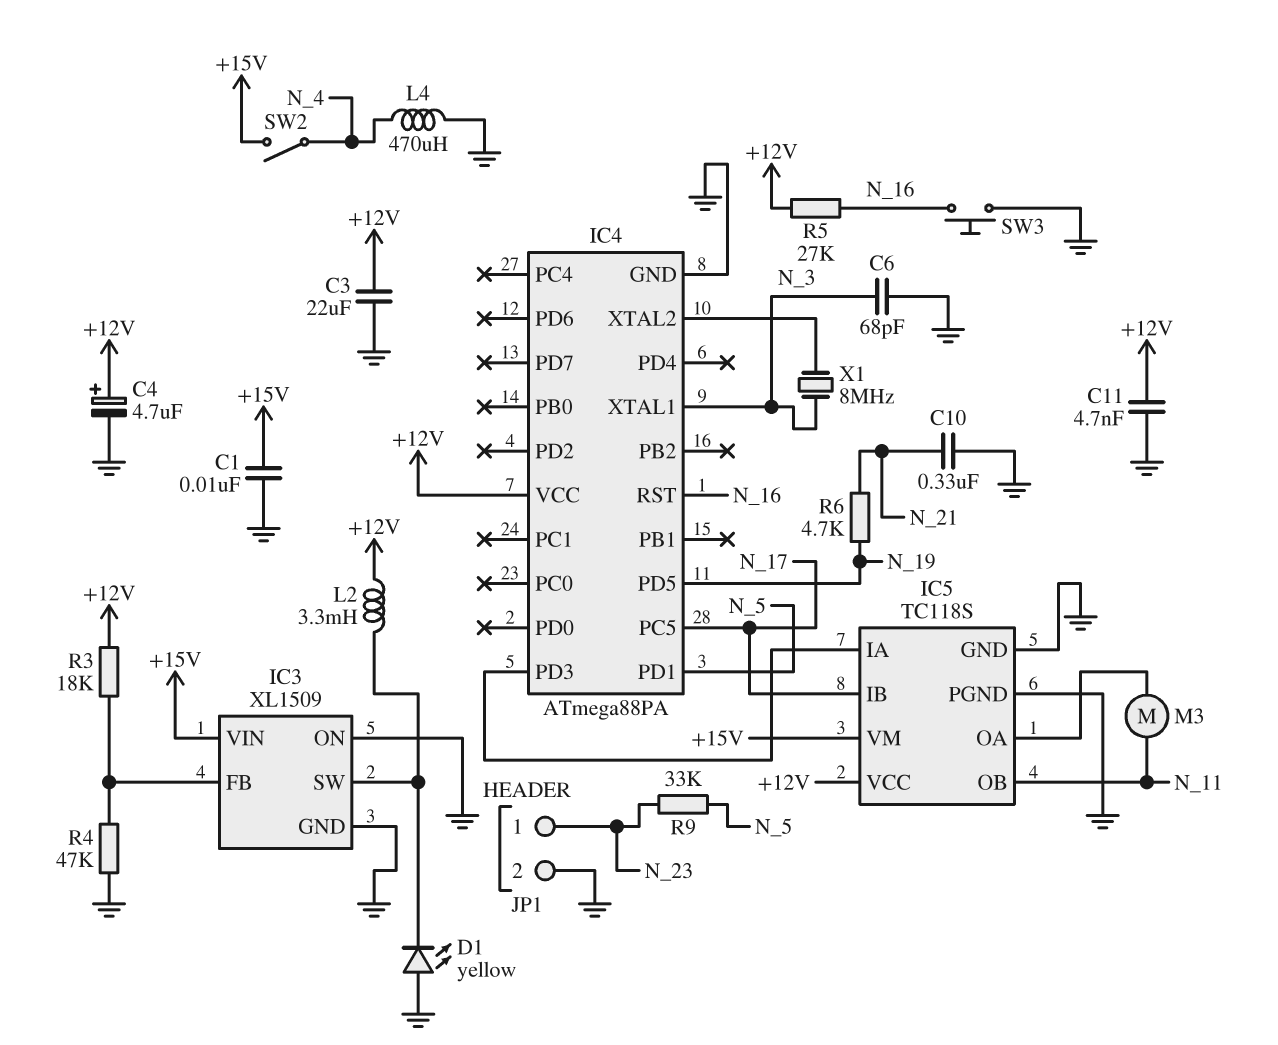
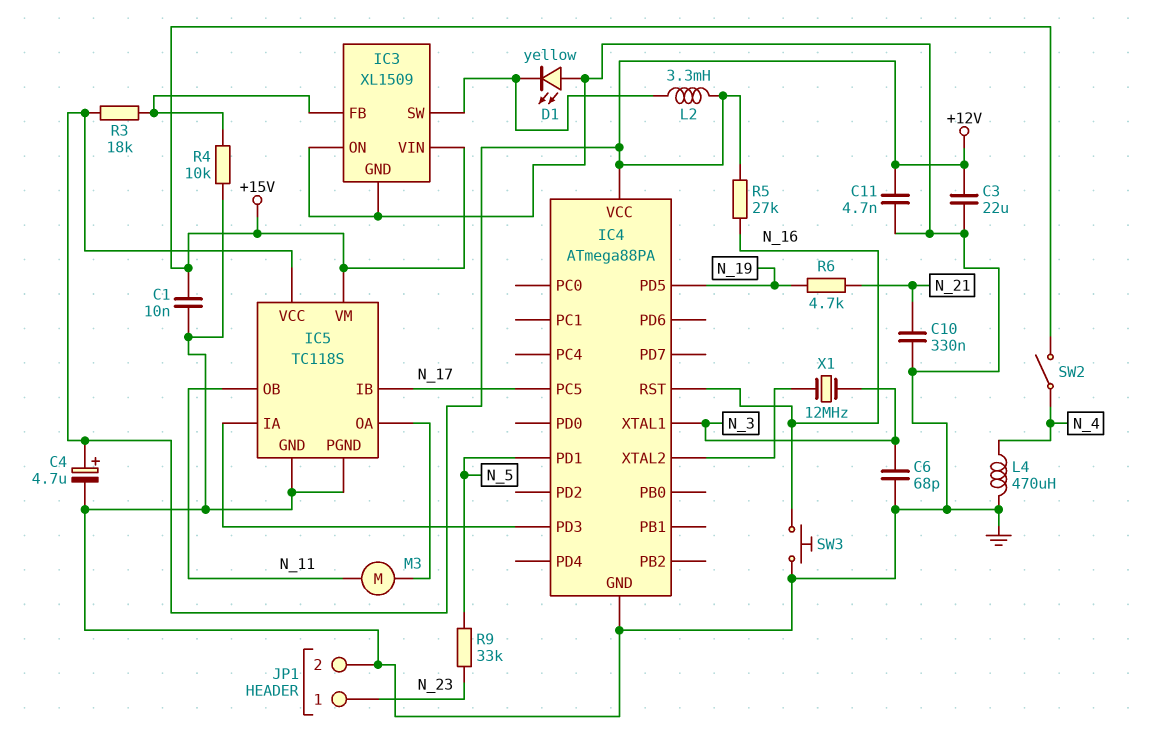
R4: 47k (GND, IC3/FB) -> 10k (GND, IC3/FB)
X1: 8MHz (IC4/XTAL2, N_3) -> 12MHz (IC4/XTAL2, N_3)

